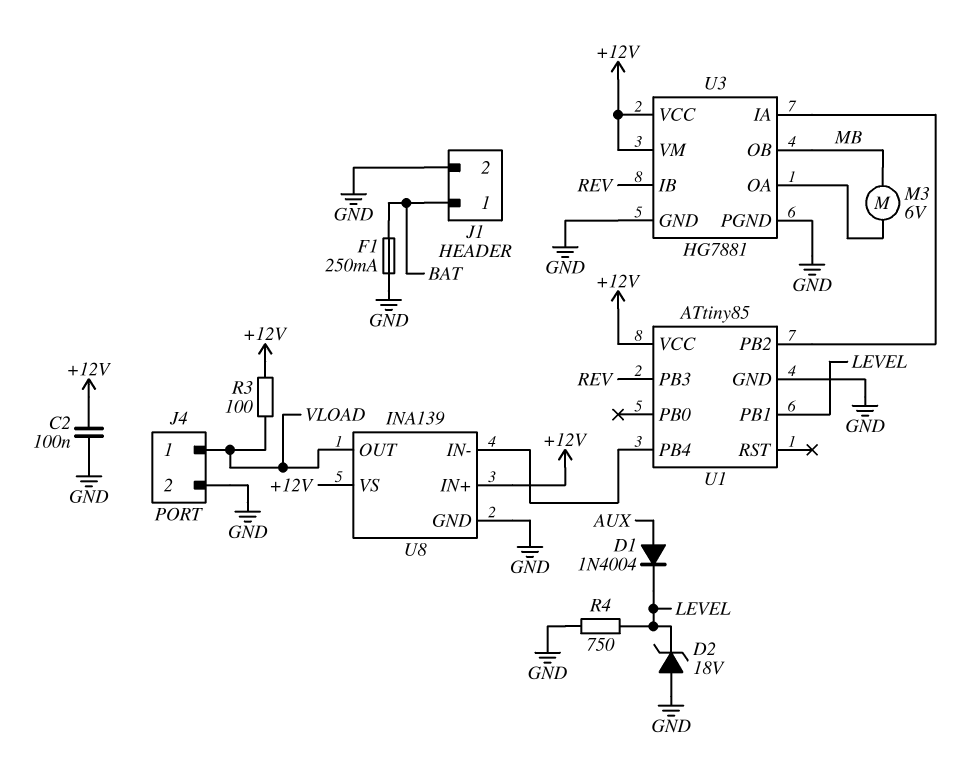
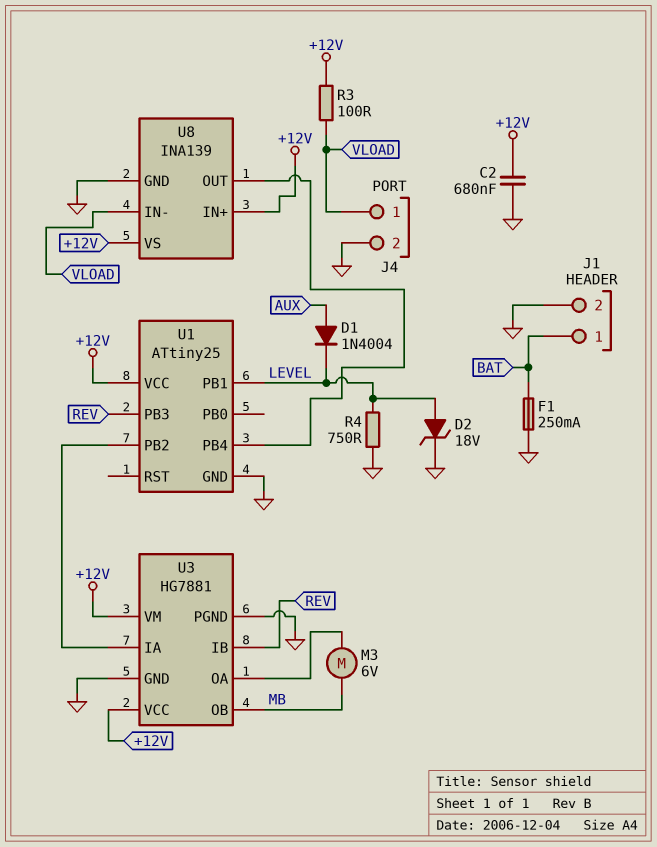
C2: 100nF (+12V, GND) -> 680nF (+12V, GND)
D2: zener 18V (A GND, K LEVEL) -> zener 18V (A LEVEL, K GND)
U1: ATtiny85 -> ATtiny25
U8 pin IN-: U1/PB4 -> VLOAD
U8 pin OUT: VLOAD -> U1/PB4

